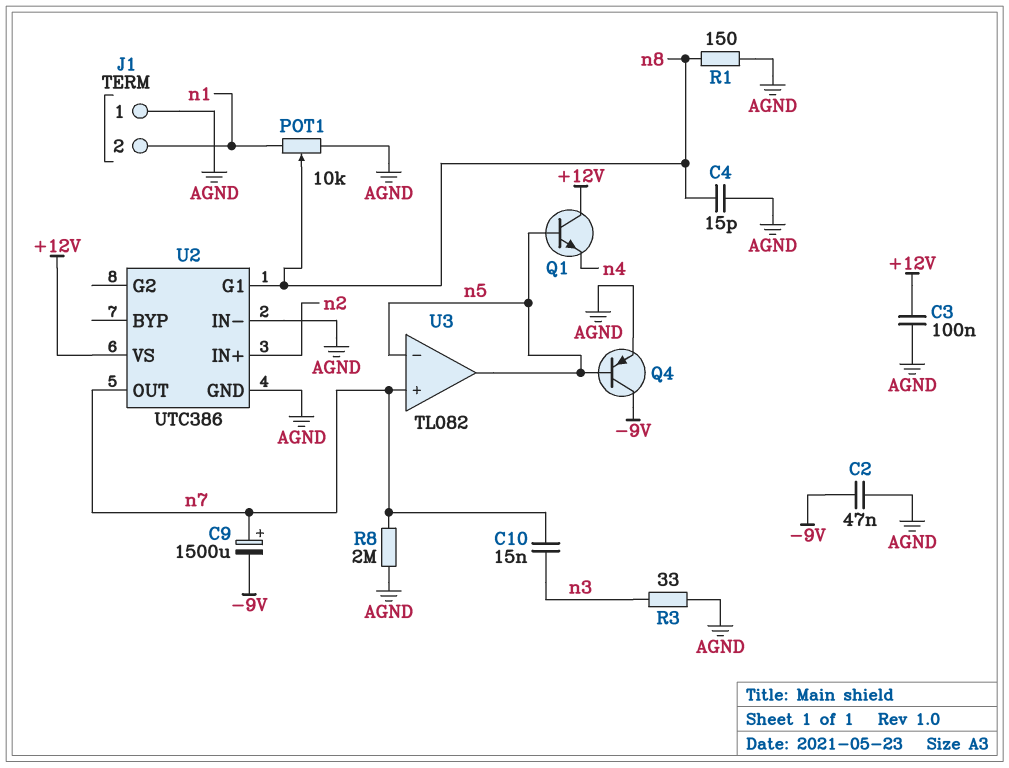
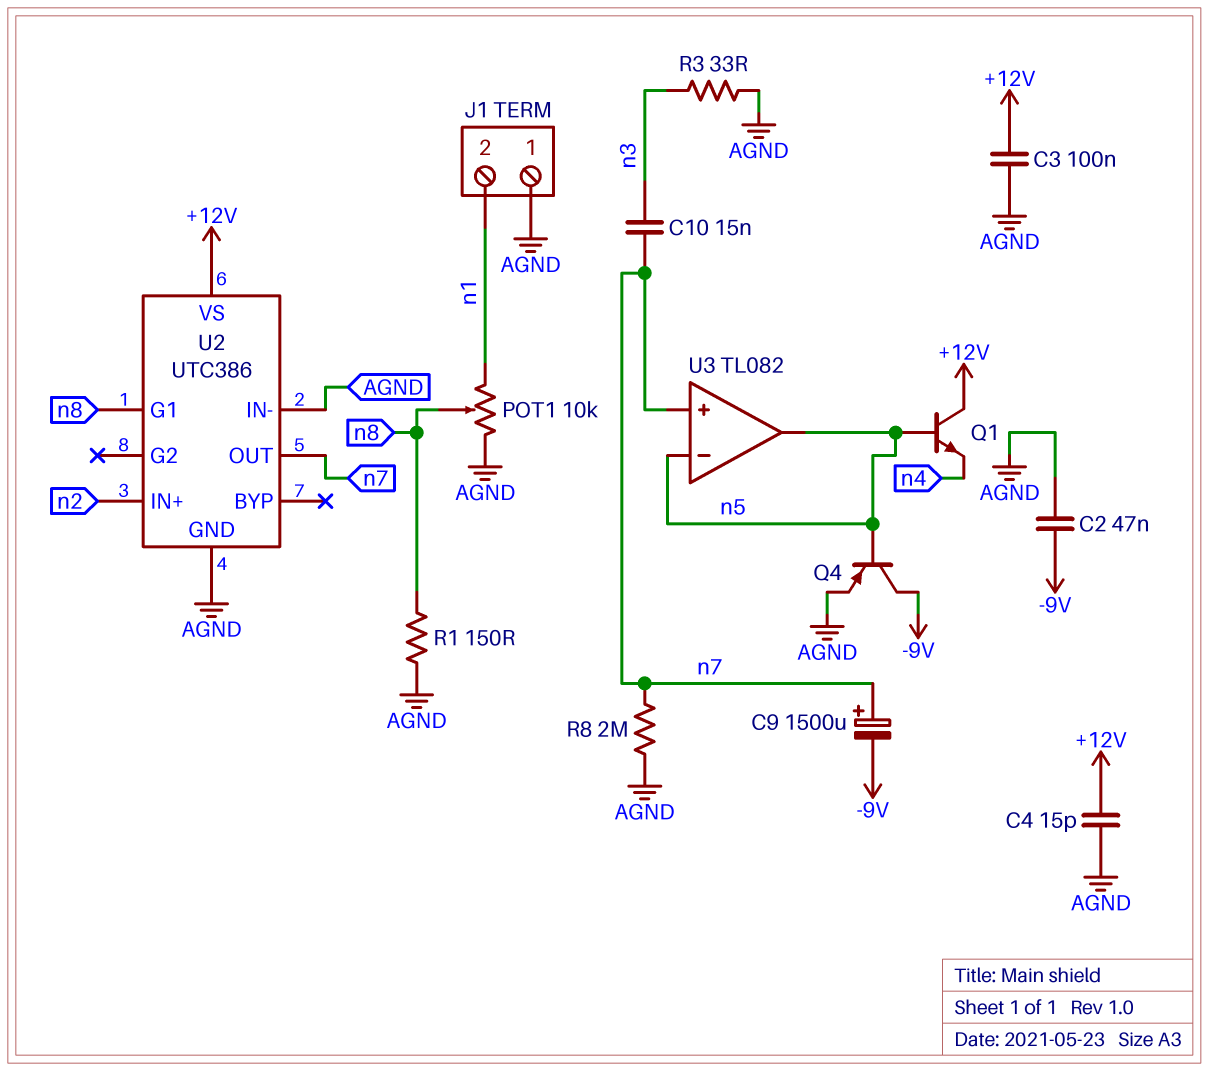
C4: 15pF (AGND, n8) -> 15pF (+12V, AGND)

